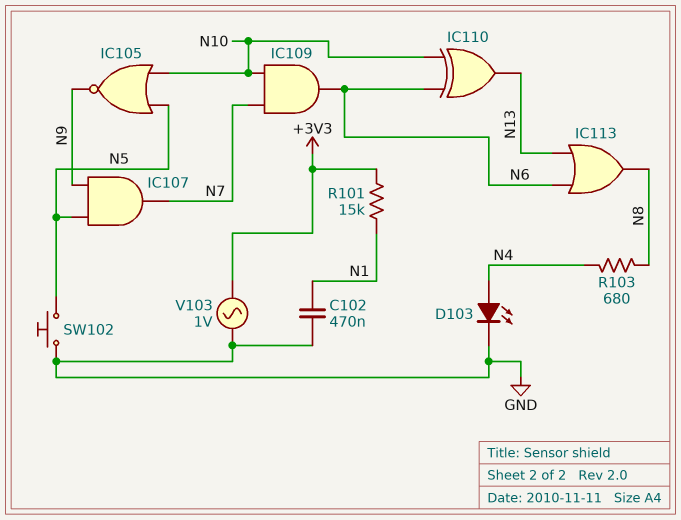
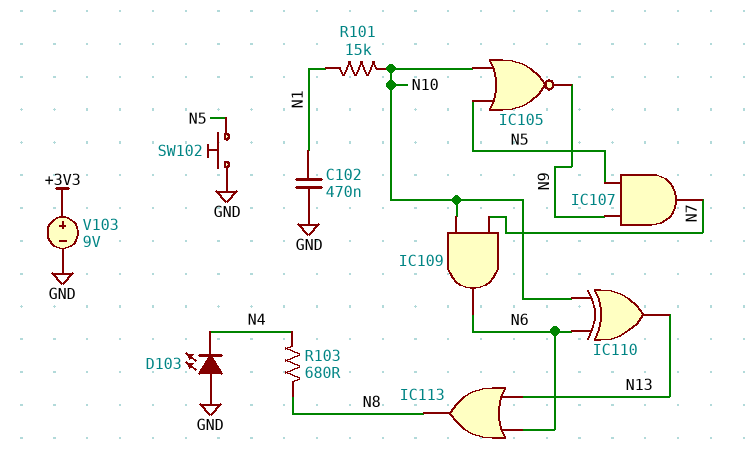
D103: LED (A N4, K GND) -> LED (A GND, K N4)
R101: 15k (+3V3, N1) -> 15k (N1, N10)
V103: AC 1V (+3V3, GND) -> 9V (plus +3V3, minus GND)

